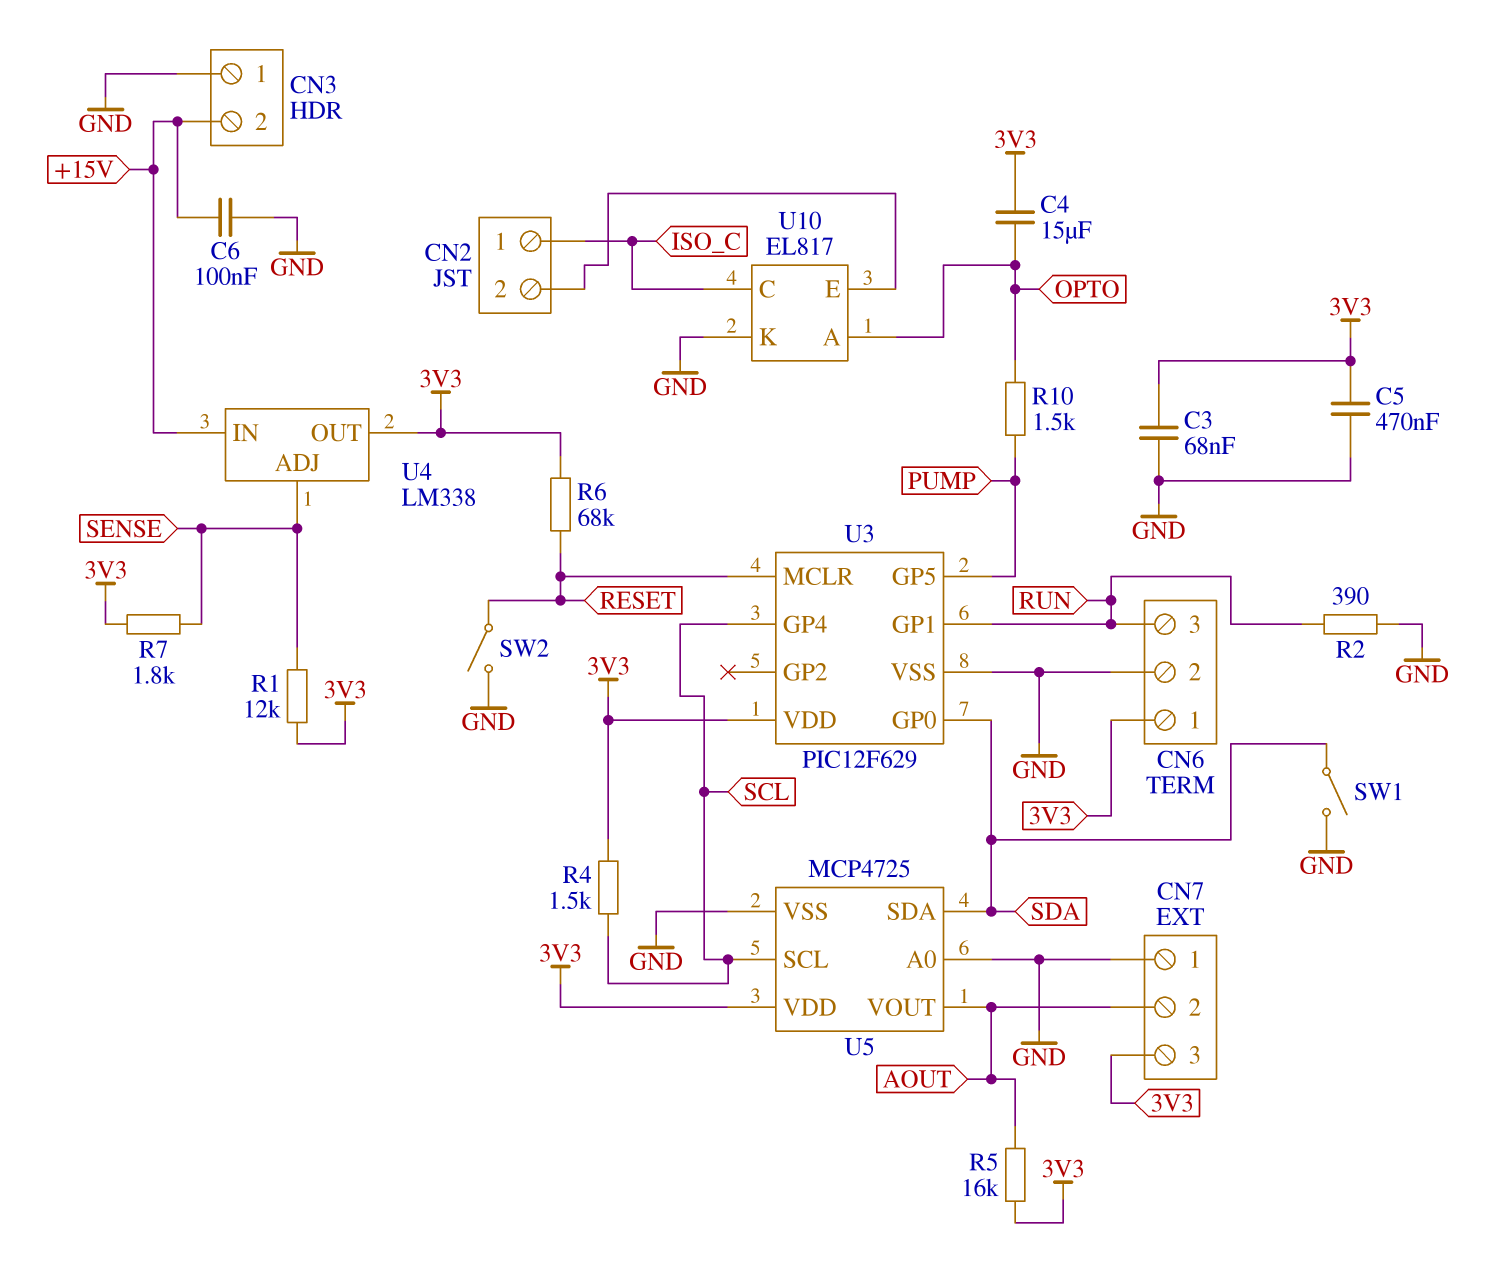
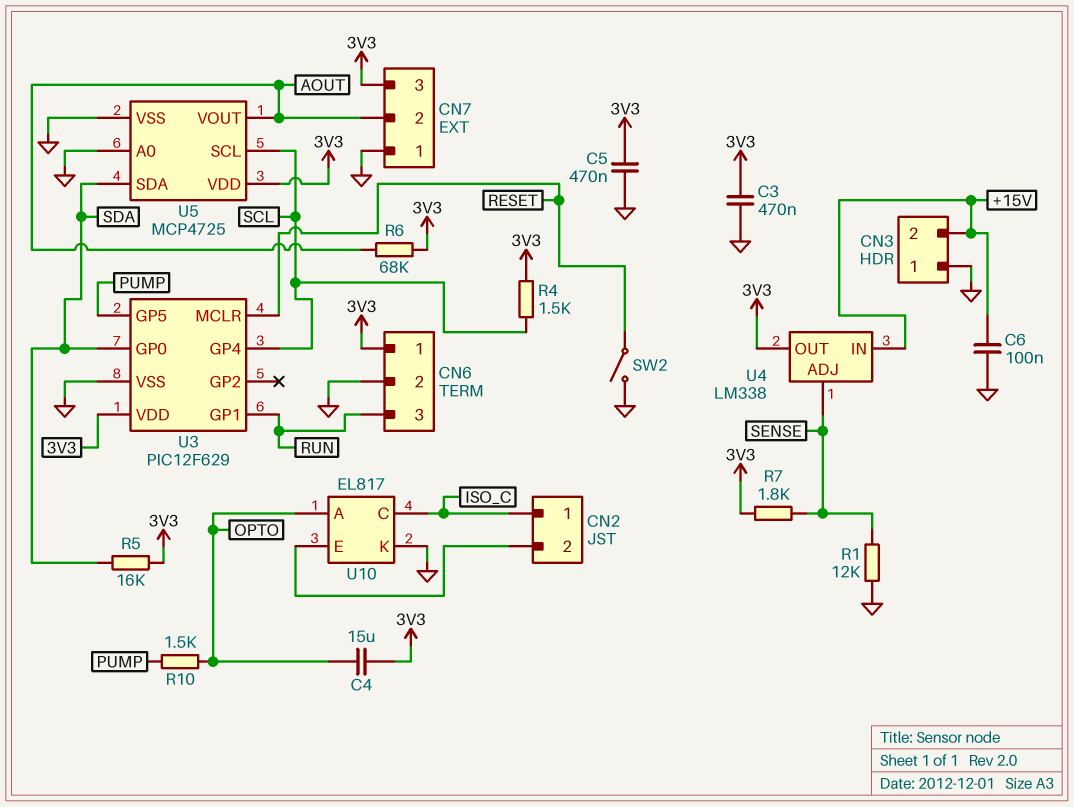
C3: 68nF (3V3, GND) -> 470nF (3V3, GND)
R1: 12k (3V3, SENSE) -> 12k (GND, SENSE)
R2: 390 (GND, RUN) -> none
R5: 16k (3V3, AOUT) -> 16k (3V3, SDA)
R6: 68k (3V3, RESET) -> 68k (3V3, AOUT)
SW1: switch (GND, SDA) -> none

